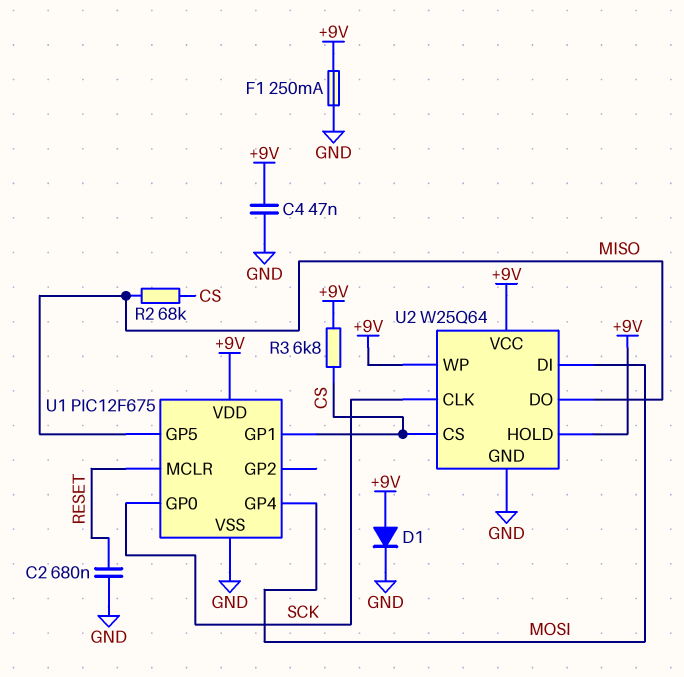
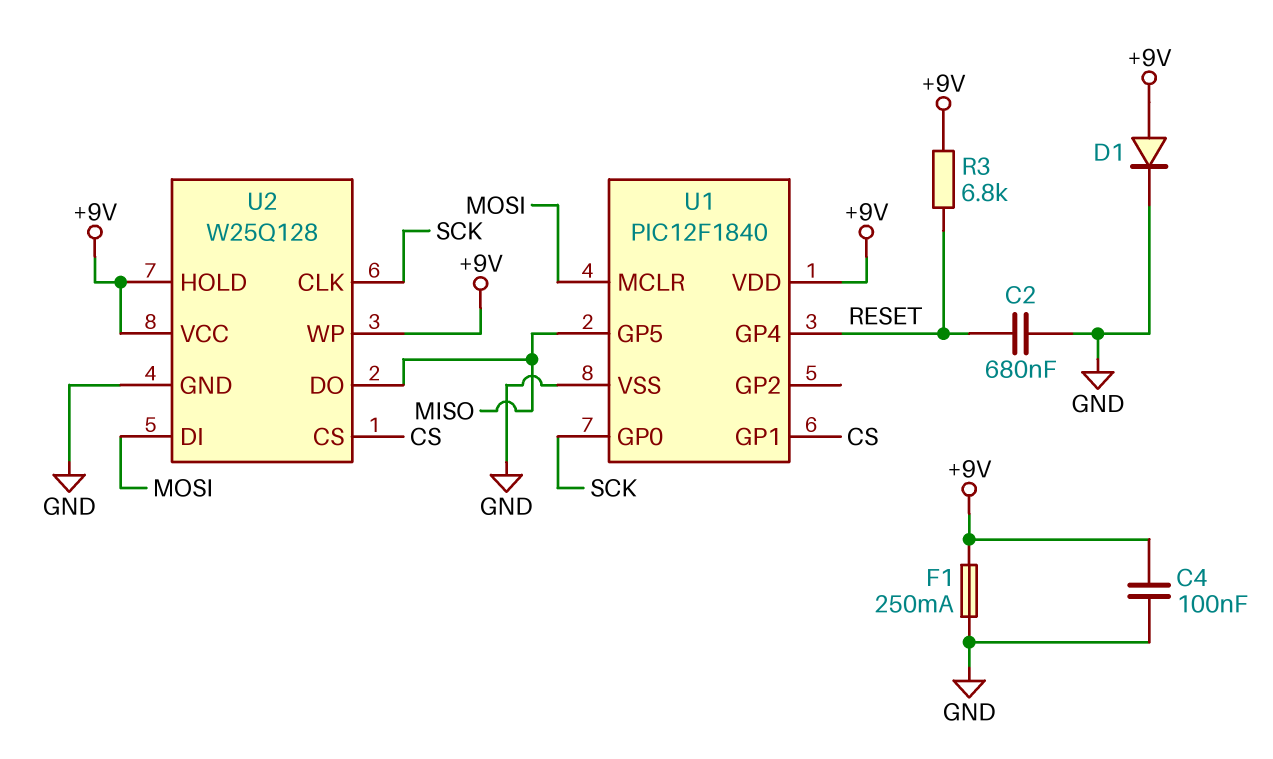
C4: 47nF (+9V, GND) -> 100nF (+9V, GND)
R2: 68k (CS, MISO) -> none
R3: 6.8k (+9V, CS) -> 6.8k (+9V, RESET)
U1: PIC12F675 -> PIC12F1840
U1 pin GP4: MOSI -> RESET
U1 pin MCLR: RESET -> MOSI
U2: W25Q64 -> W25Q128

